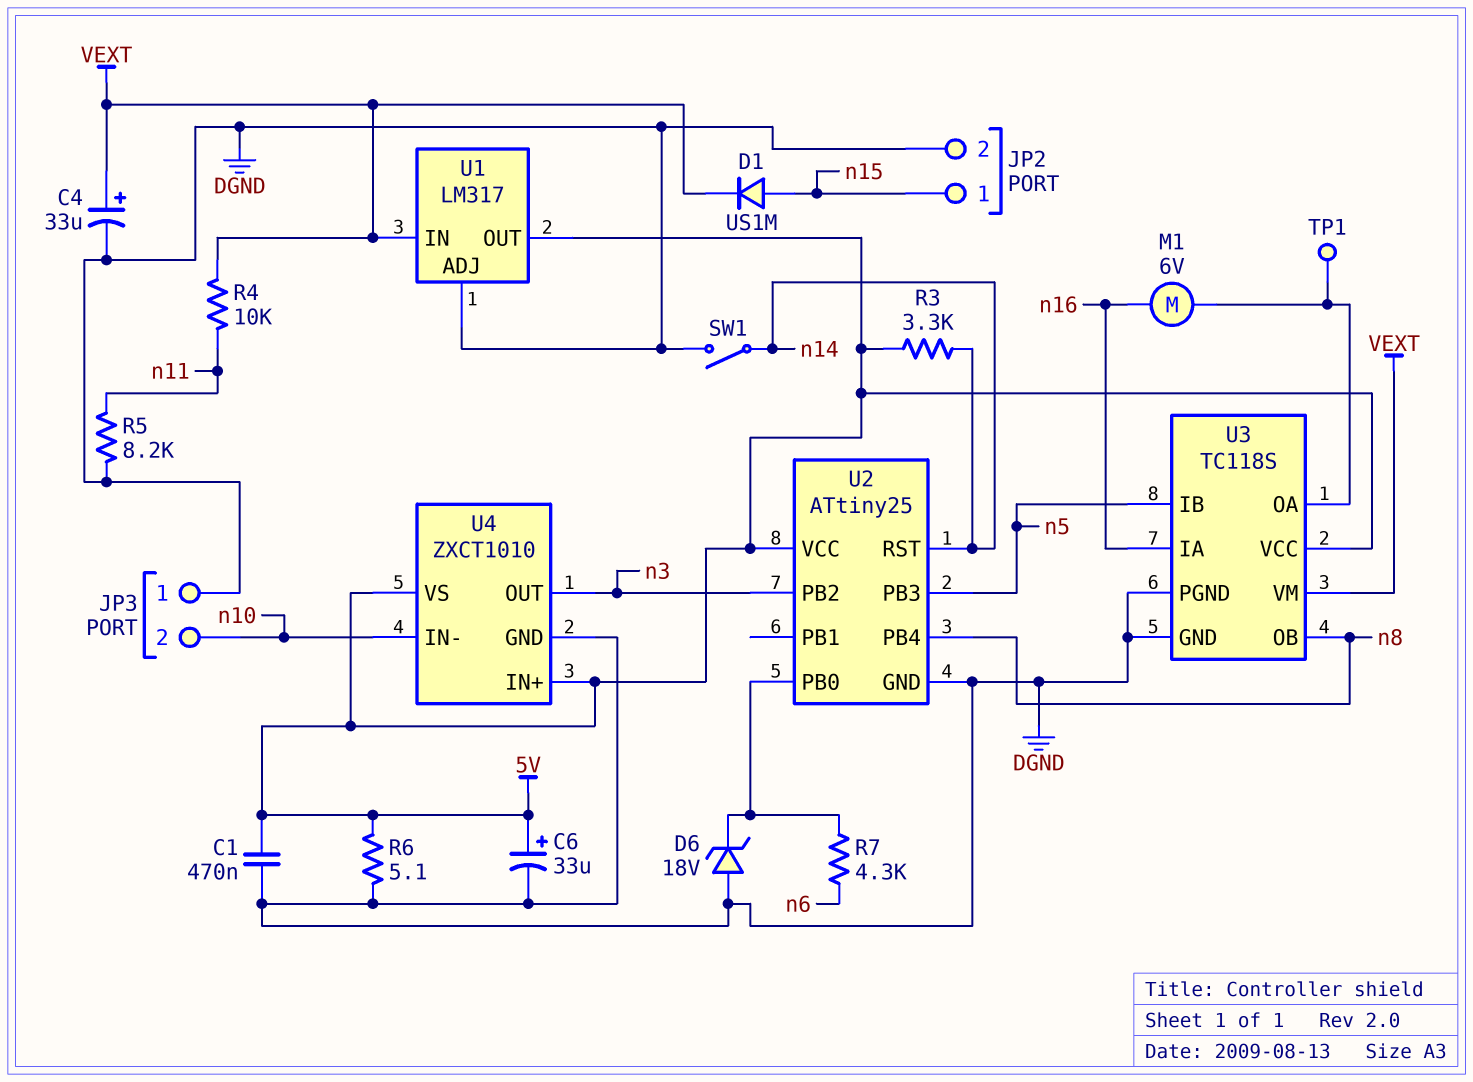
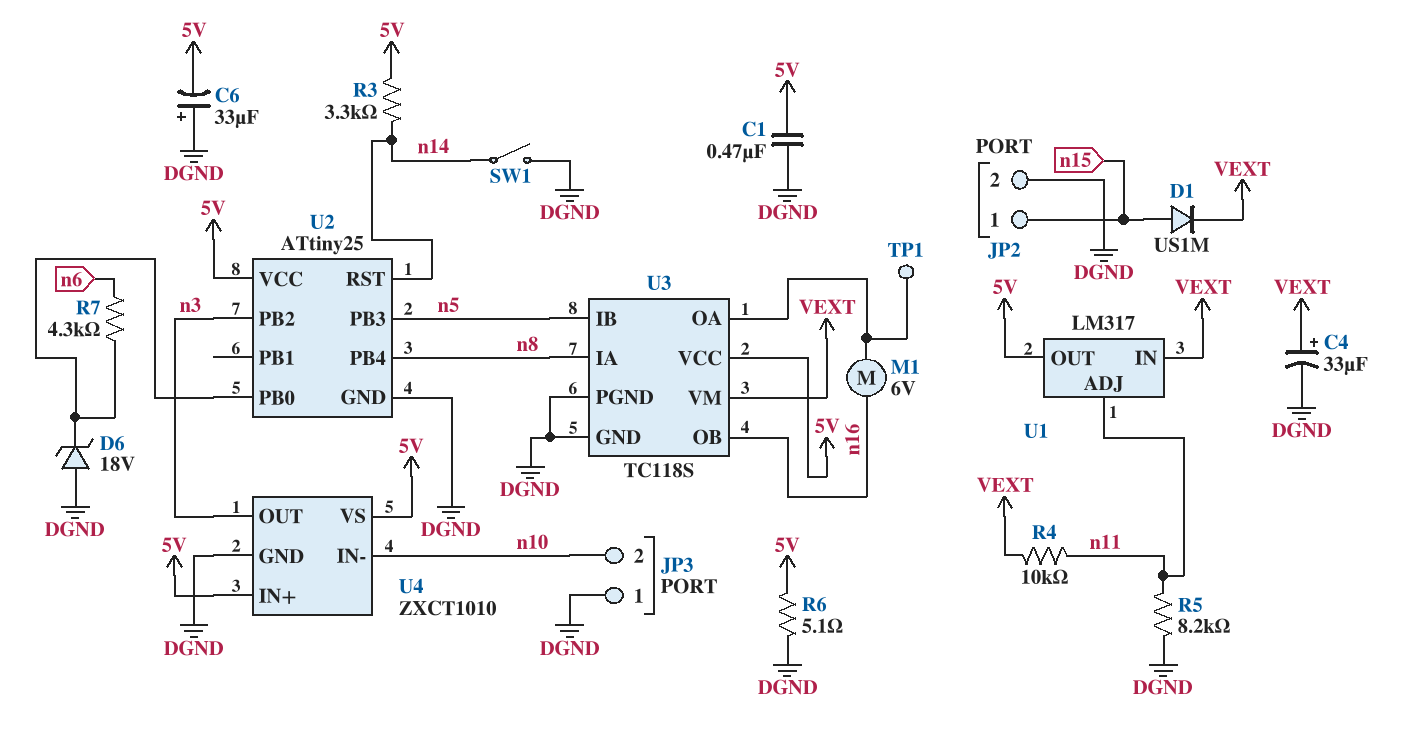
C6: 33uF (plus 5V, minus DGND) -> 33uF (plus DGND, minus 5V)
U1 pin ADJ: DGND -> n11
U3 pin IA: n16 -> n8
U3 pin OB: n8 -> n16

